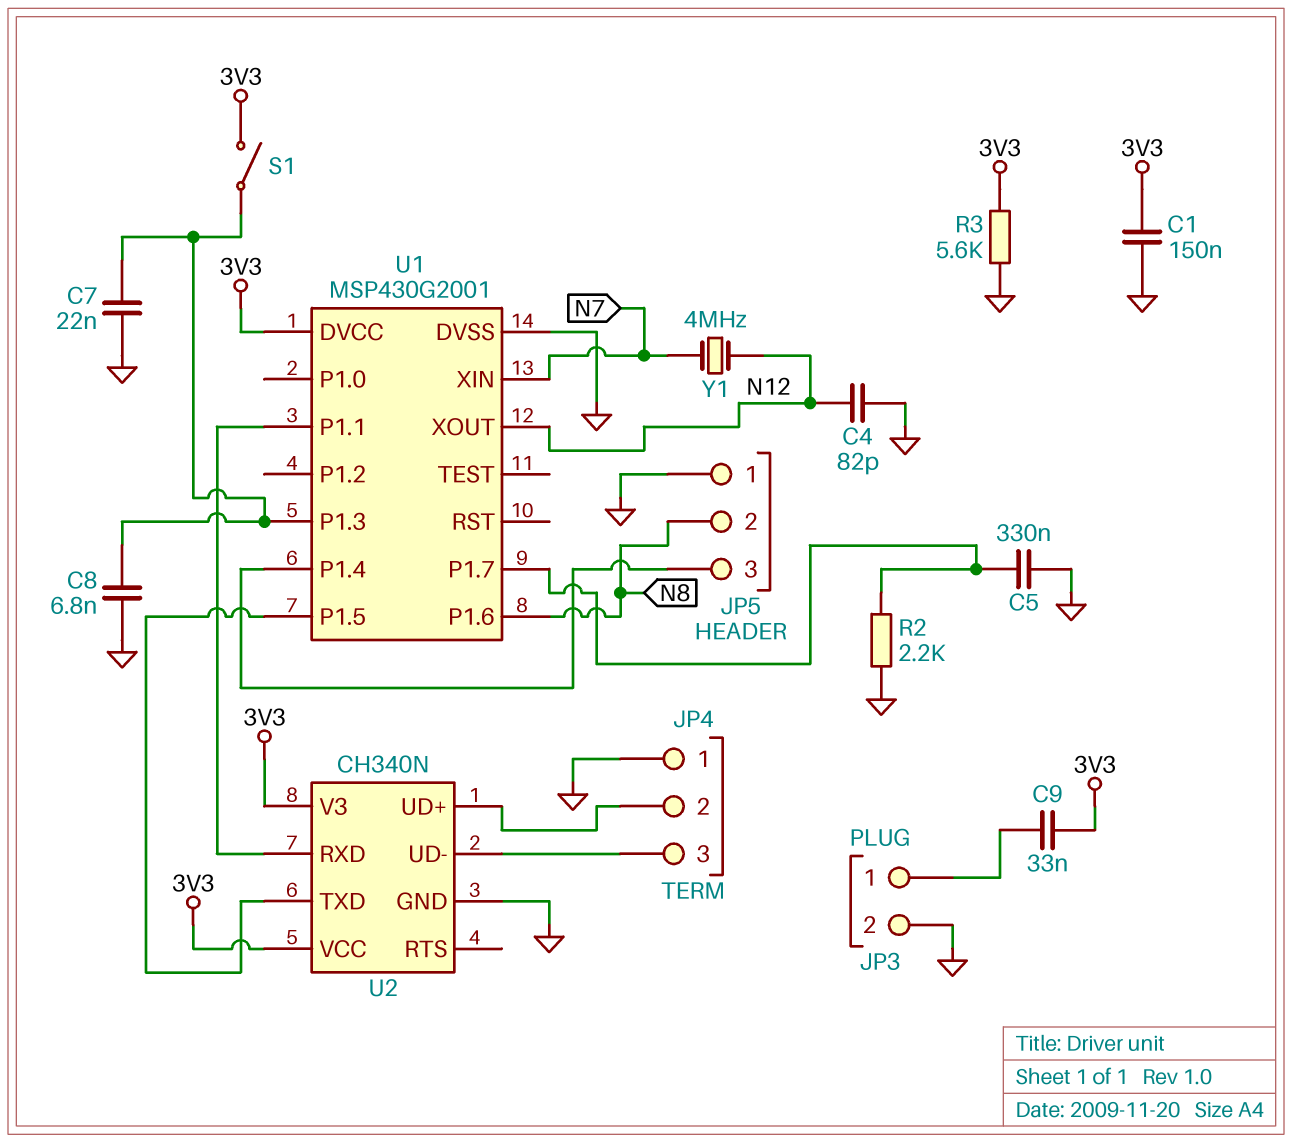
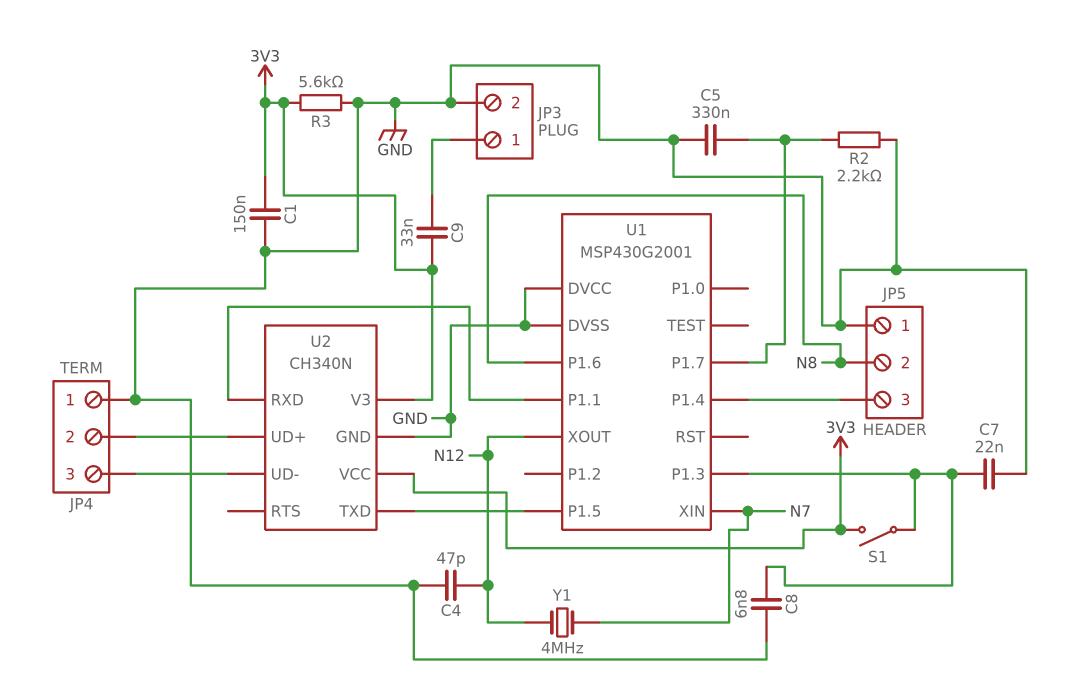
C4: 82pF (GND, N12) -> 47pF (GND, N12)
U1 pin DVCC: 3V3 -> GND

